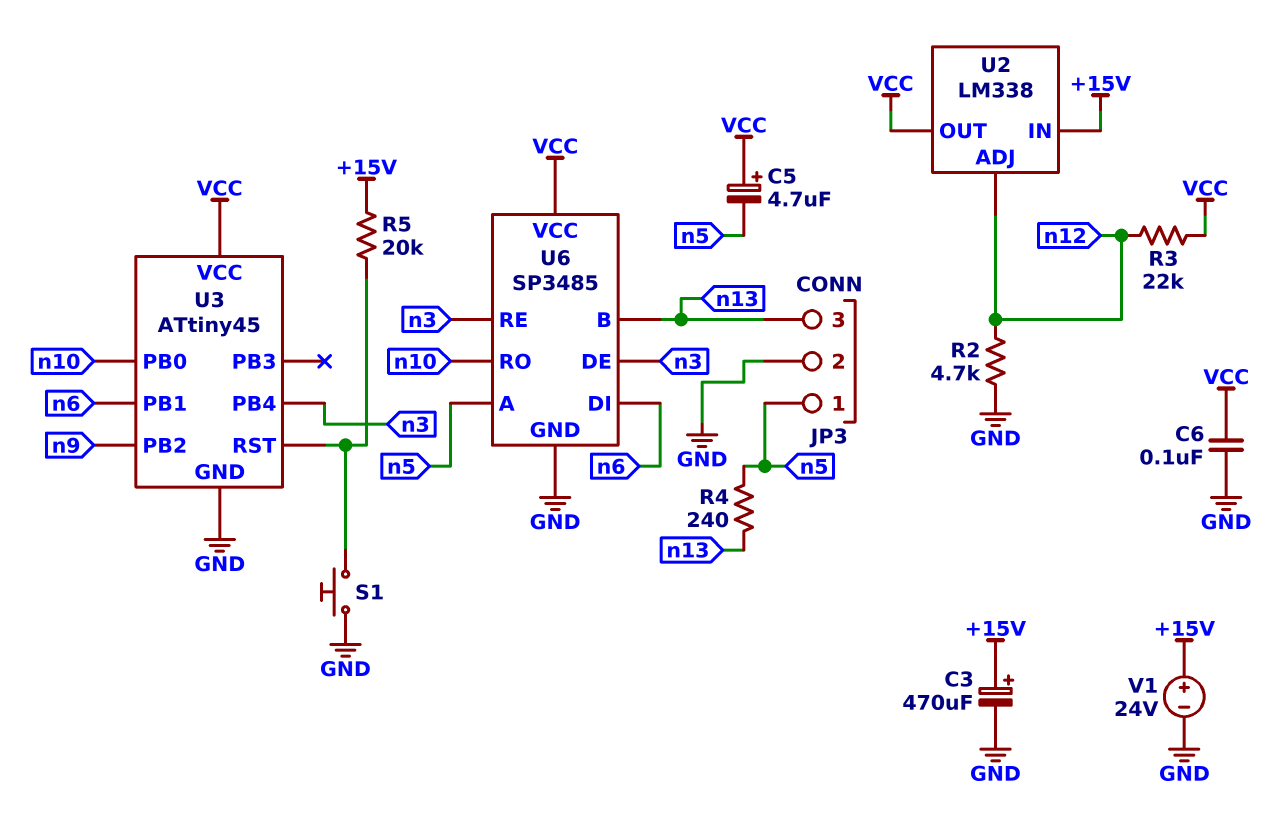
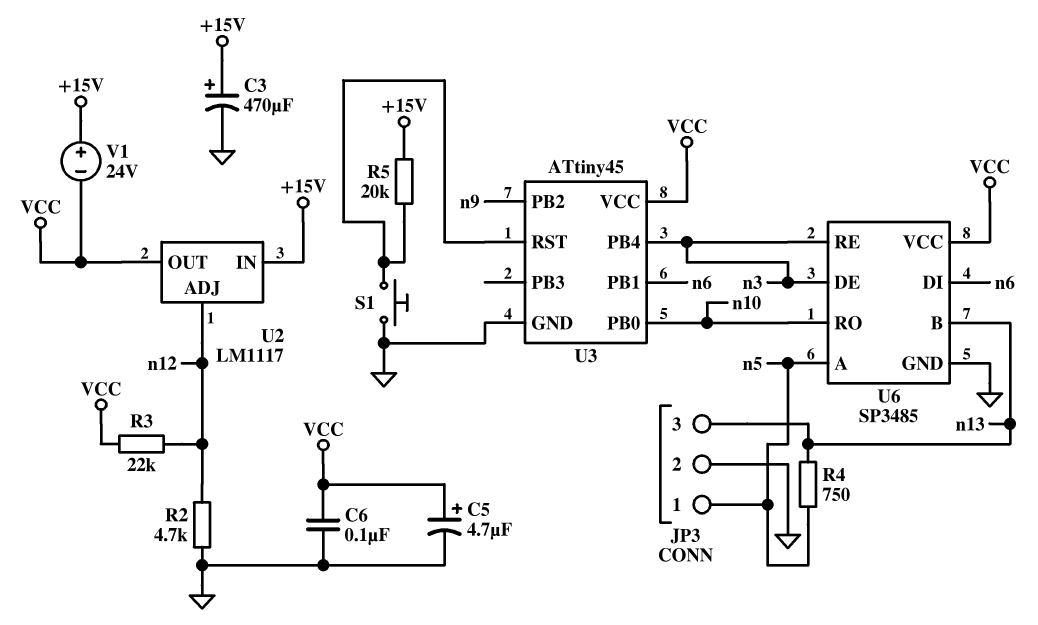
C5: 4.7uF (plus VCC, minus n5) -> 4.7uF (plus VCC, minus GND)
R4: 240 (n5, n13) -> 750 (n5, n13)
U2: LM338 -> LM1117
V1: 24V (plus +15V, minus GND) -> 24V (plus +15V, minus VCC)

